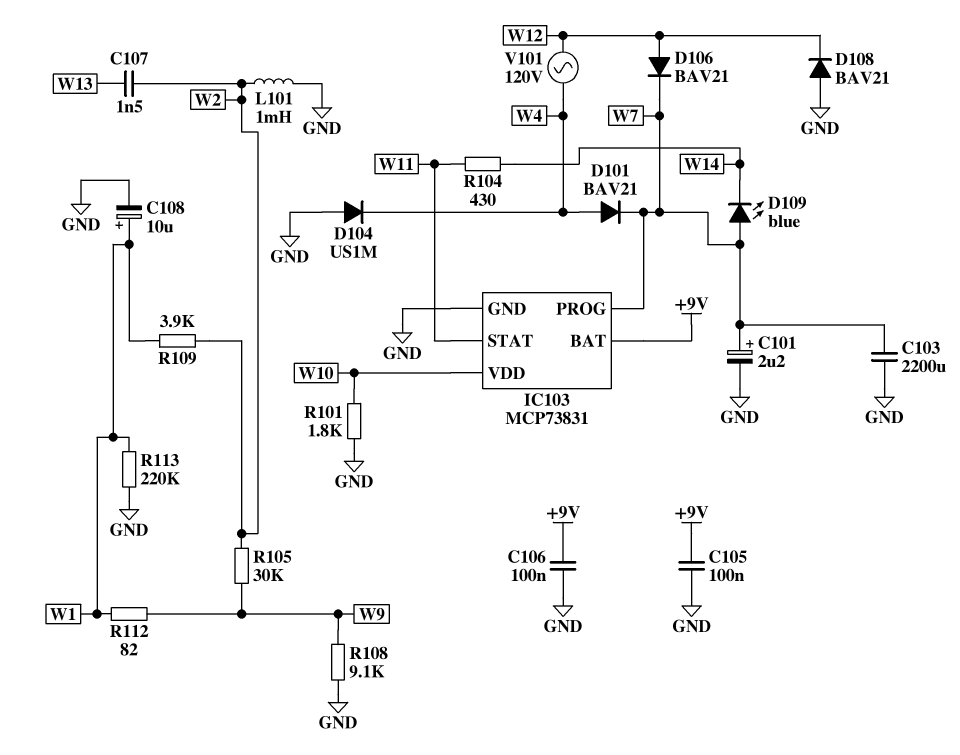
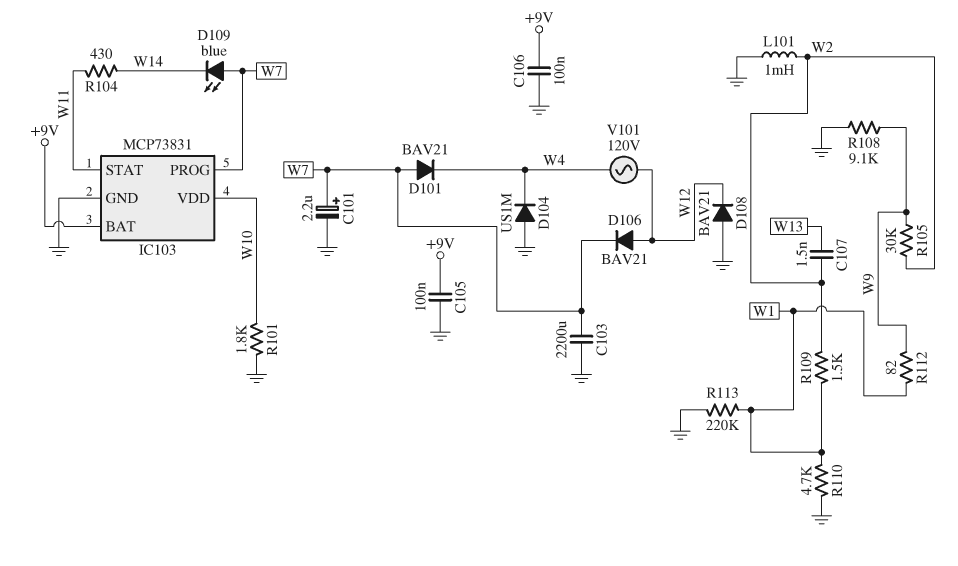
C108: 10uF (plus W1, minus GND) -> none
D101: diode BAV21 (A W4, K W7) -> diode BAV21 (A W7, K W4)
R109: 3.9k (W1, W2) -> 1.5k (W1, W2)
R110: none -> 4.7k (GND, W1)

